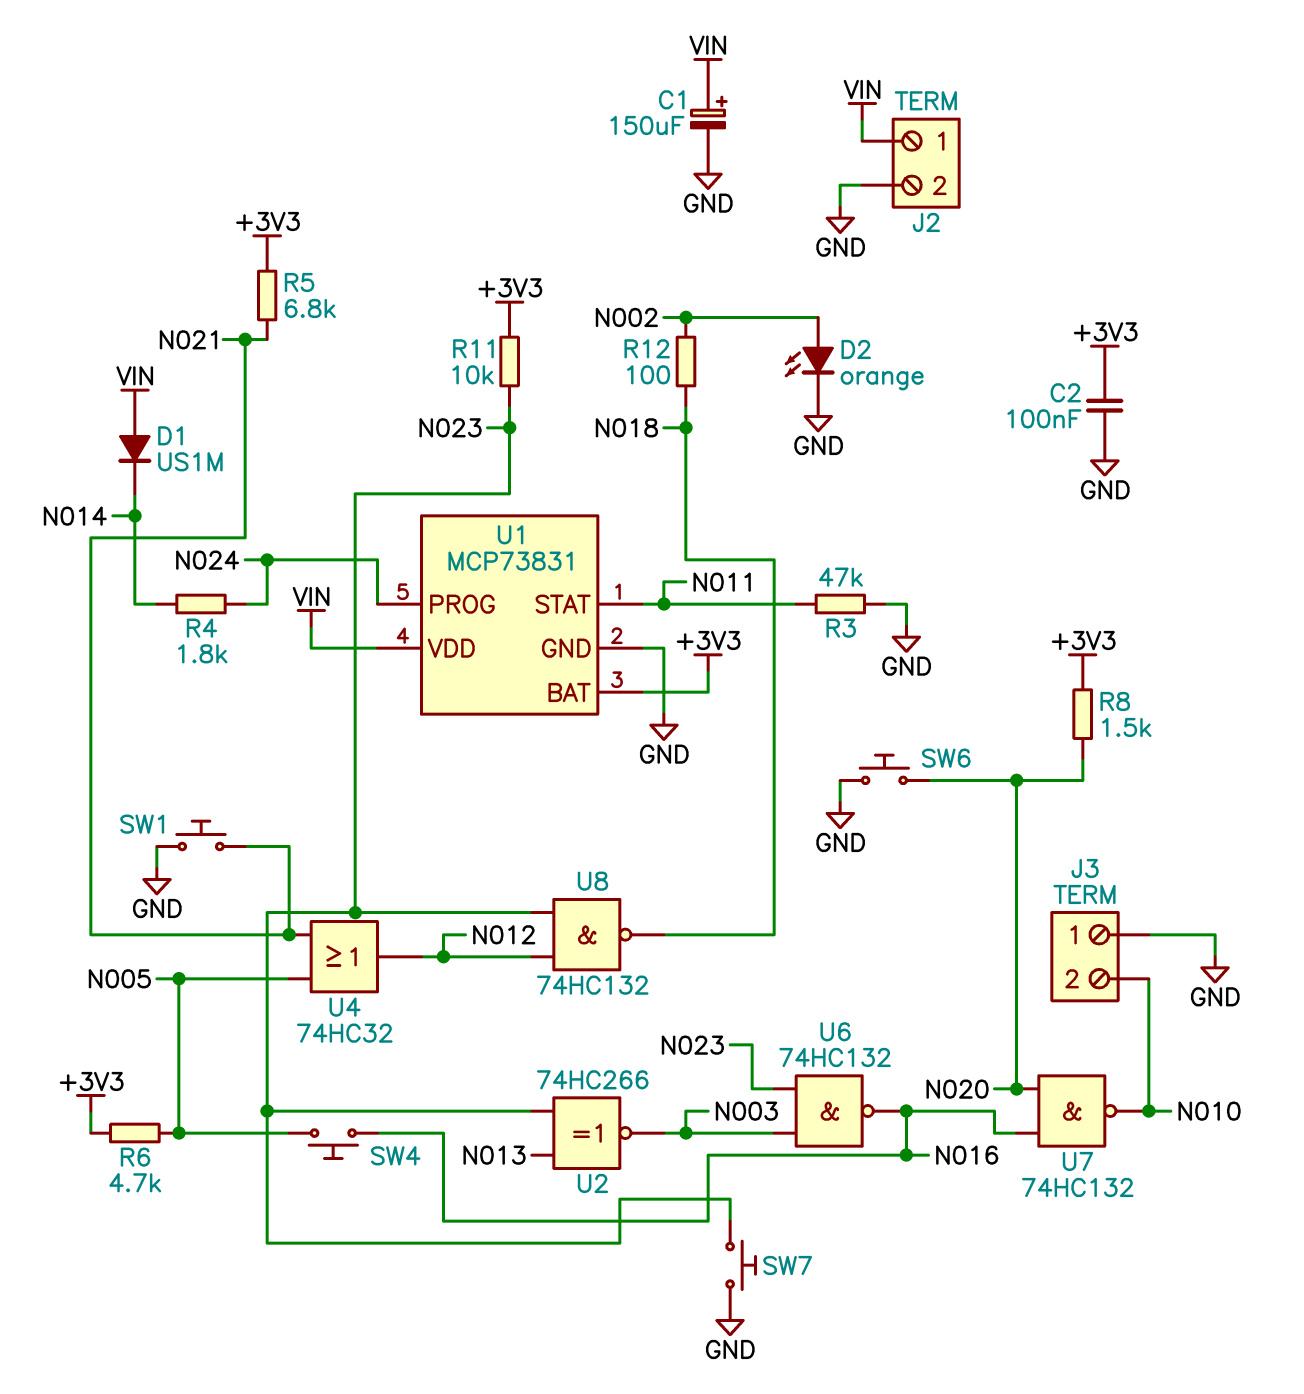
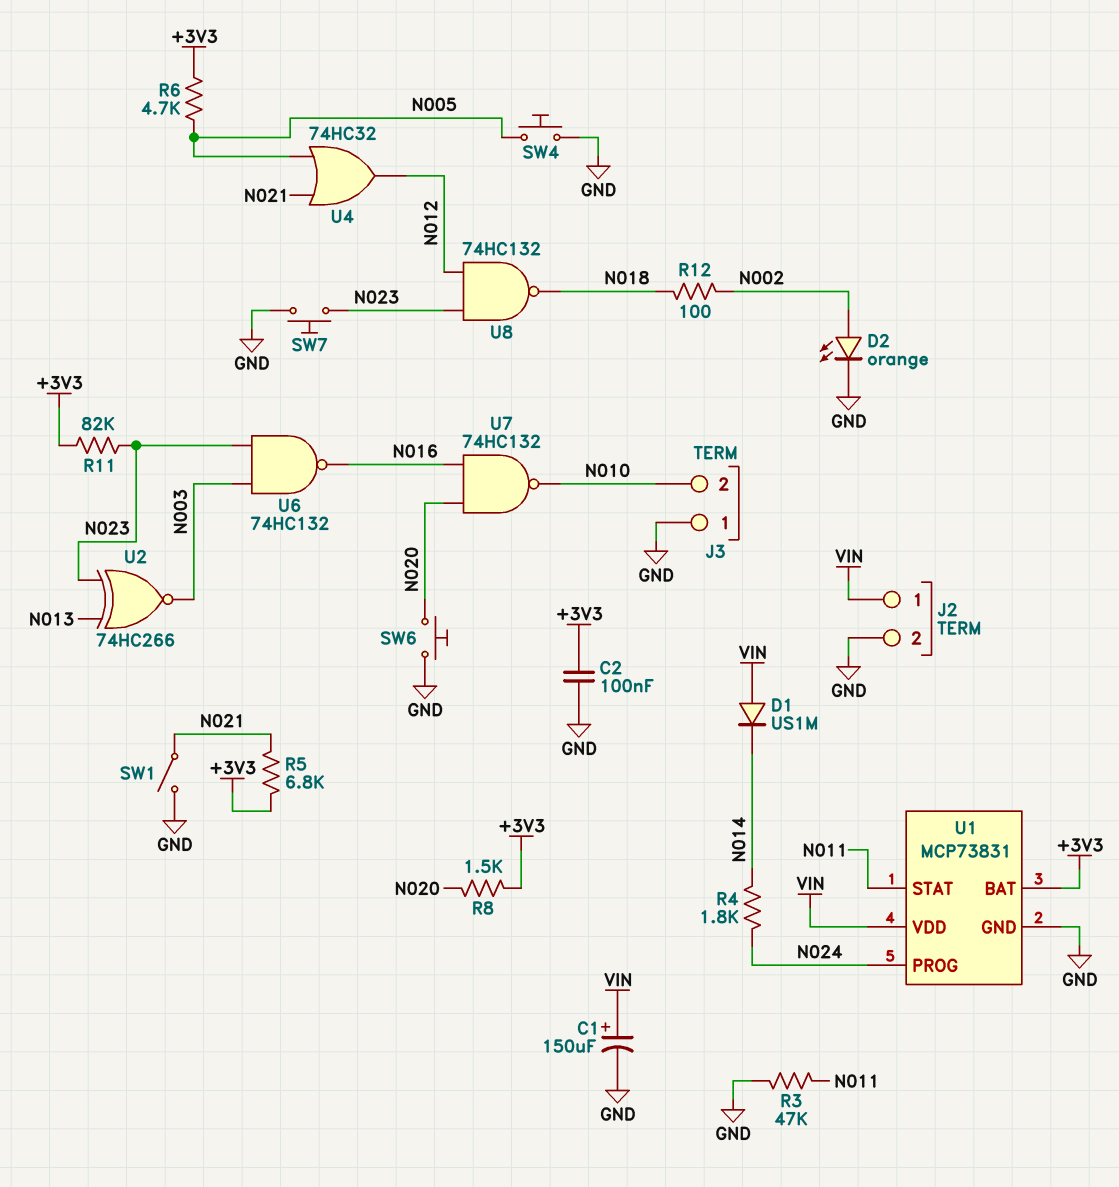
R11: 10k (+3V3, N023) -> 82k (+3V3, N023)
SW1: button (GND, N021) -> switch (GND, N021)
SW4: button (N005, N016) -> button (GND, N005)

